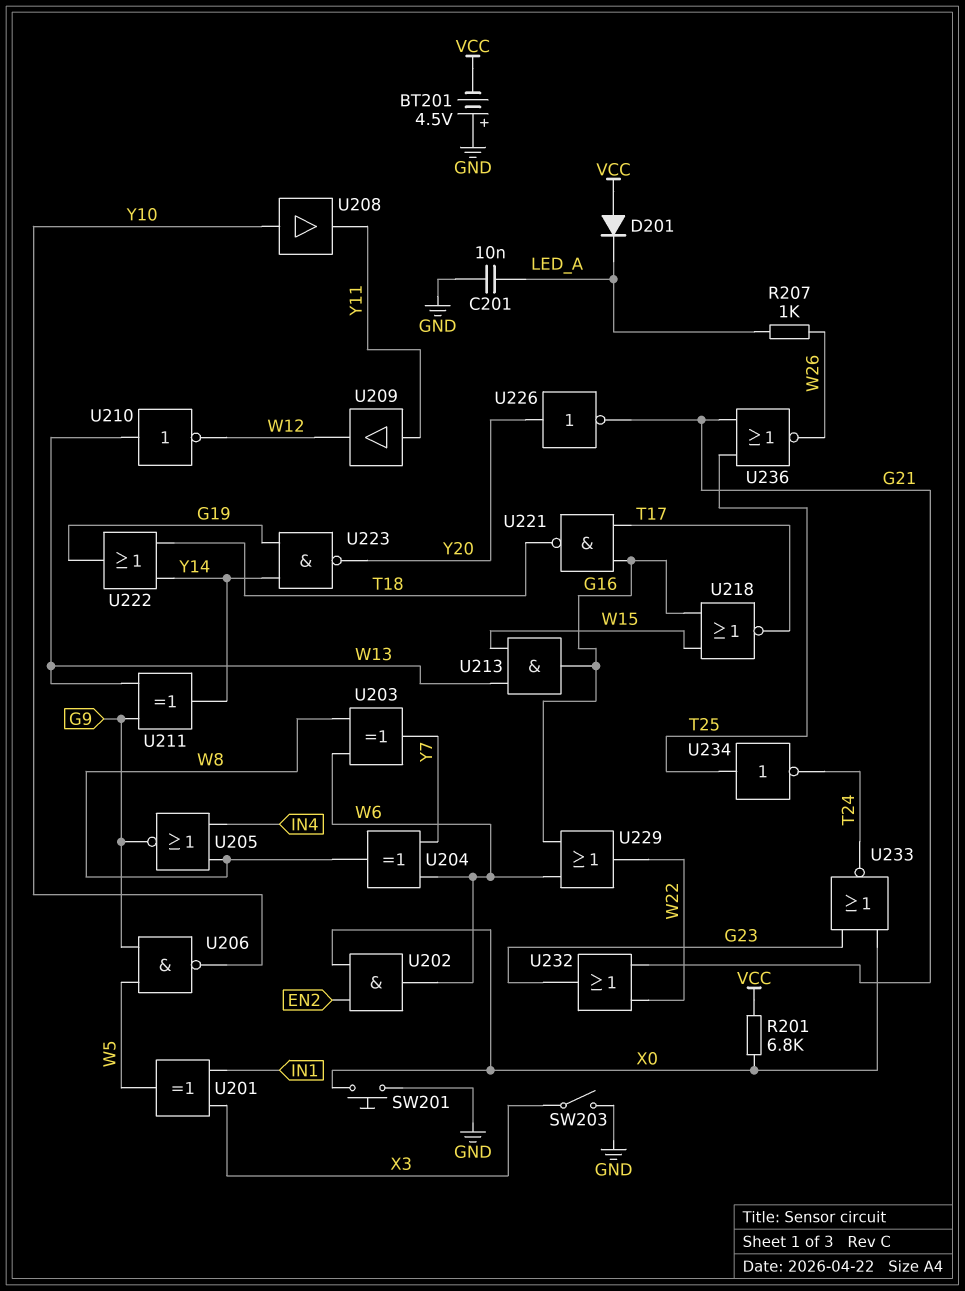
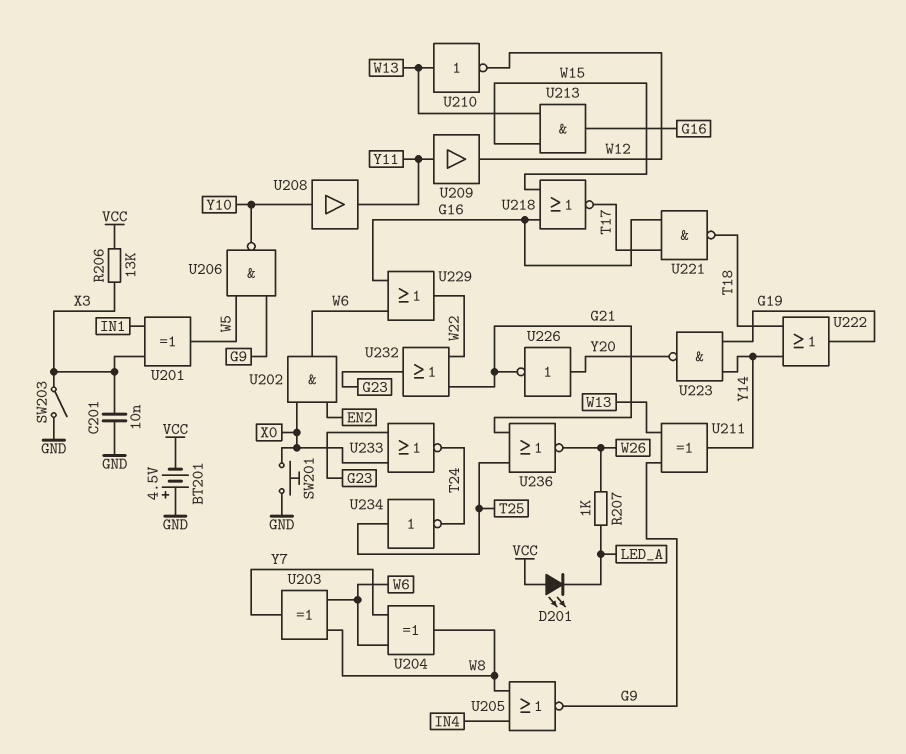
C201: 10nF (GND, LED_A) -> 10nF (GND, X3)
D201: diode (A VCC, K LED_A) -> LED (A VCC, K LED_A)
R201: 6.8k (VCC, X0) -> none
R206: none -> 13k (VCC, X3)

